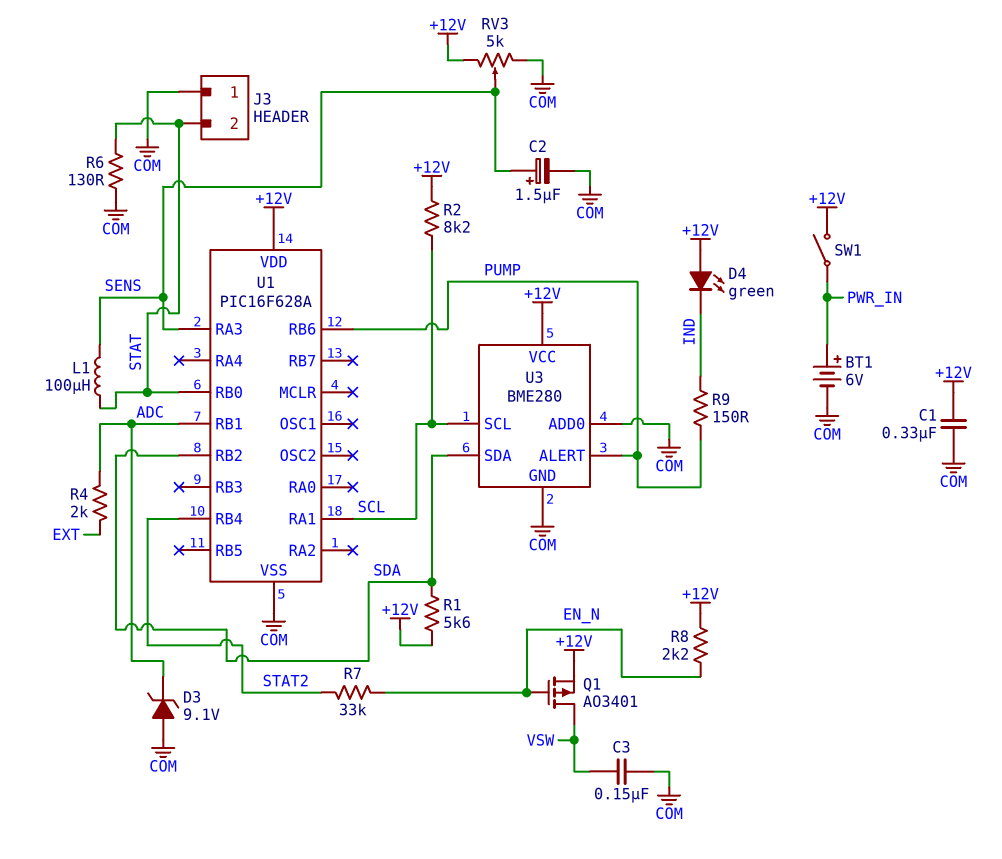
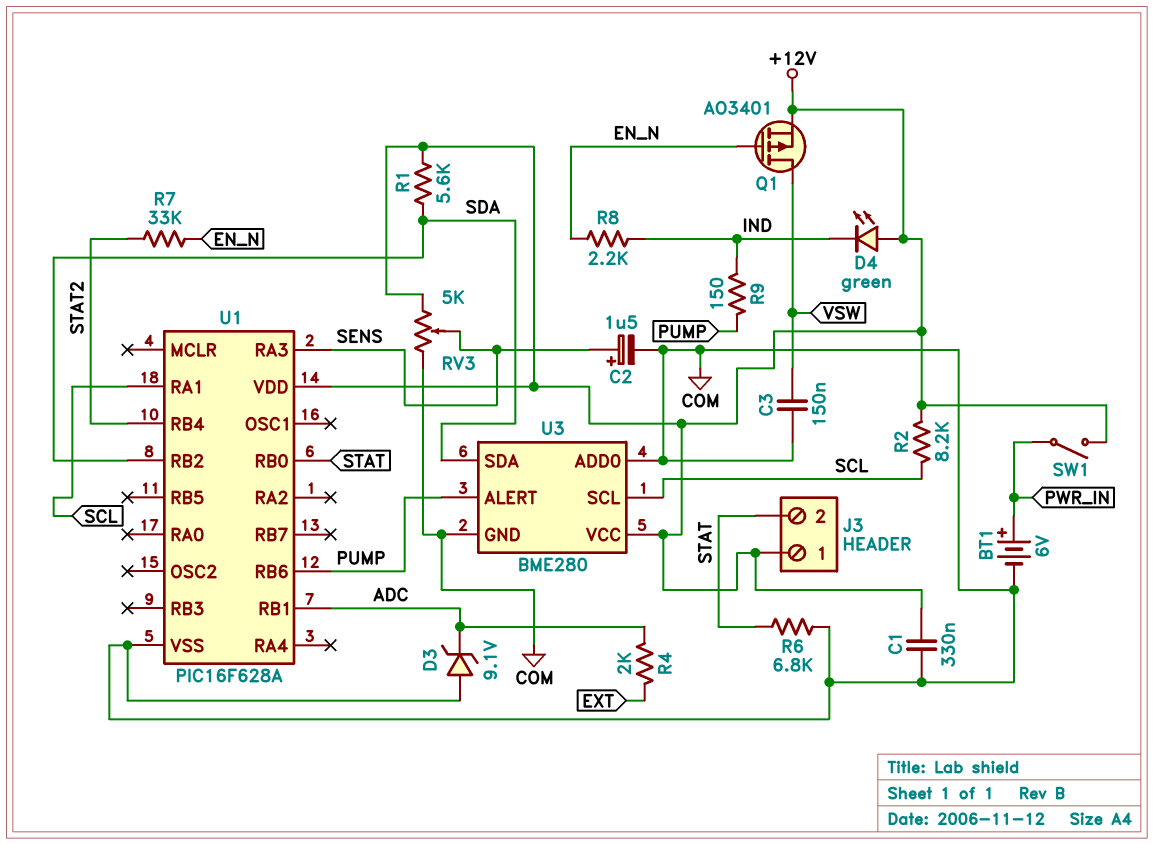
J3 pin 1: COM -> +12V
L1: 100uH (SENS, STAT) -> none
R6: 130 (COM, STAT) -> 6.8k (COM, STAT)
R8: 2.2k (+12V, EN_N) -> 2.2k (EN_N, IND)

